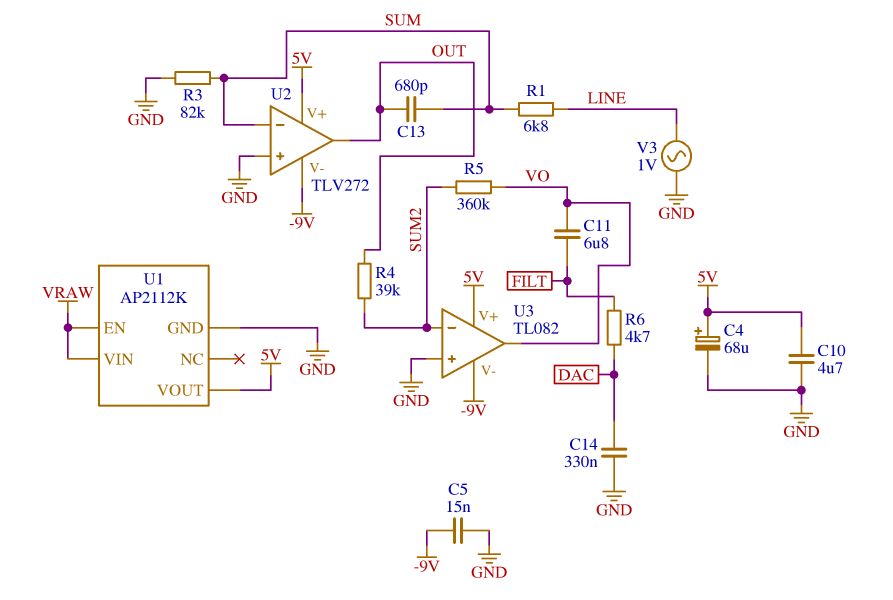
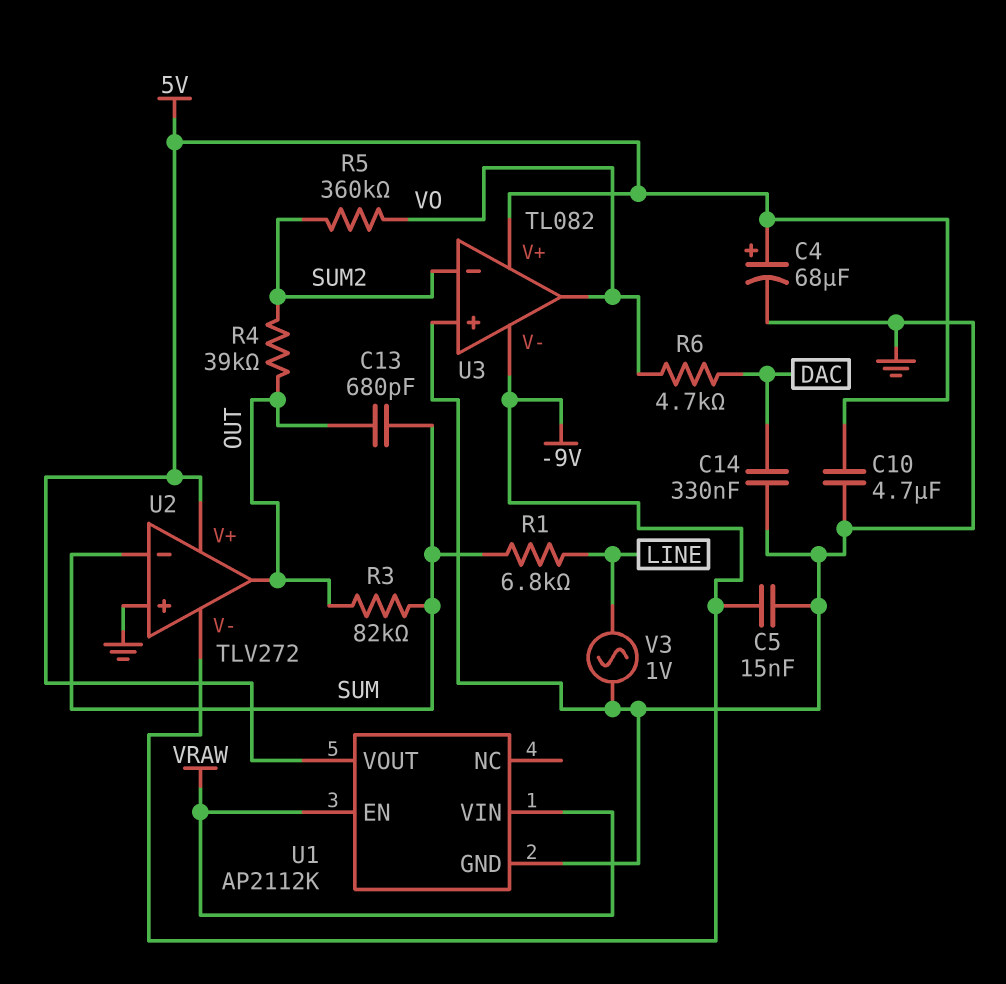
C11: 6.8uF (FILT, VO) -> none
R3: 82k (GND, SUM) -> 82k (OUT, SUM)
R6: 4.7k (DAC, FILT) -> 4.7k (DAC, VO)

